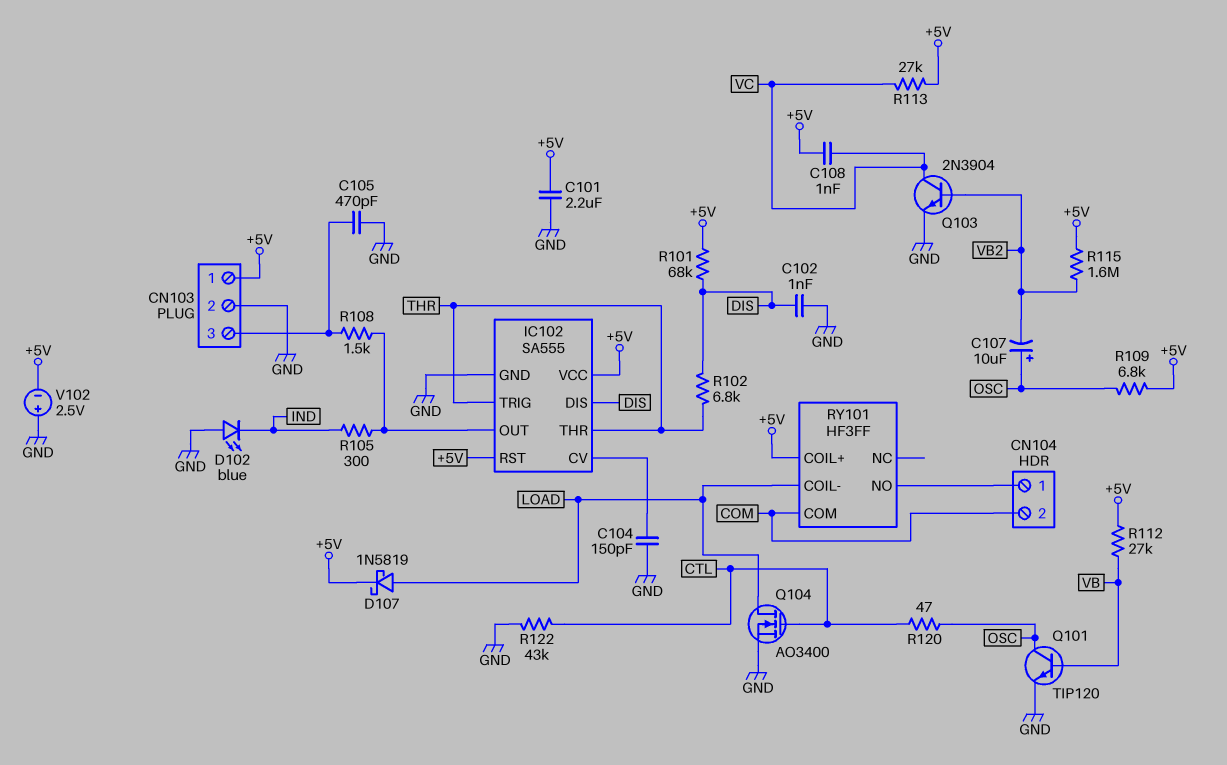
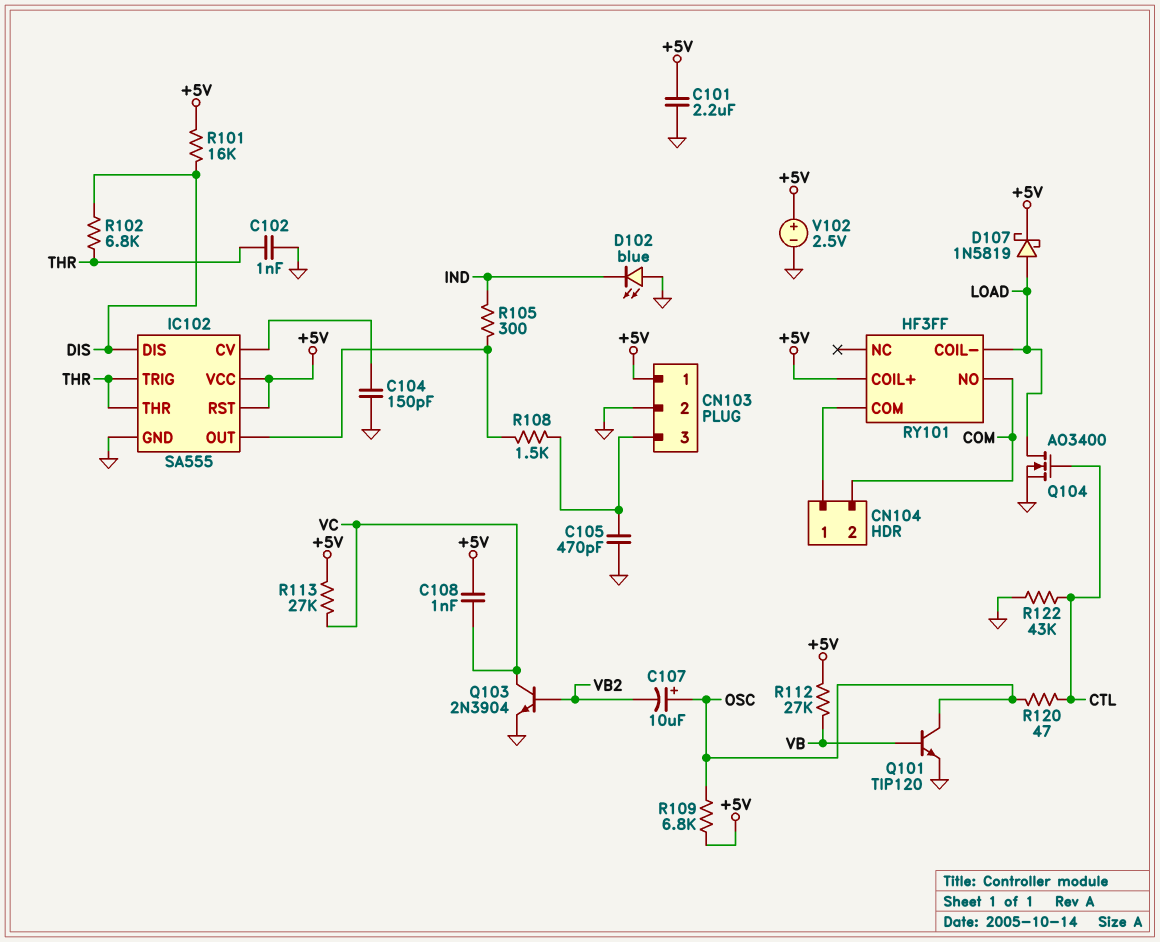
C102: 1nF (DIS, GND) -> 1nF (GND, THR)
R101: 68k (+5V, DIS) -> 16k (+5V, DIS)
R115: 1.6M (+5V, VB2) -> none
RY101 pin COM: COM -> CN104/1
RY101 pin NO: CN104/1 -> COM
V102: 2.5V (plus GND, minus +5V) -> 2.5V (plus +5V, minus GND)

